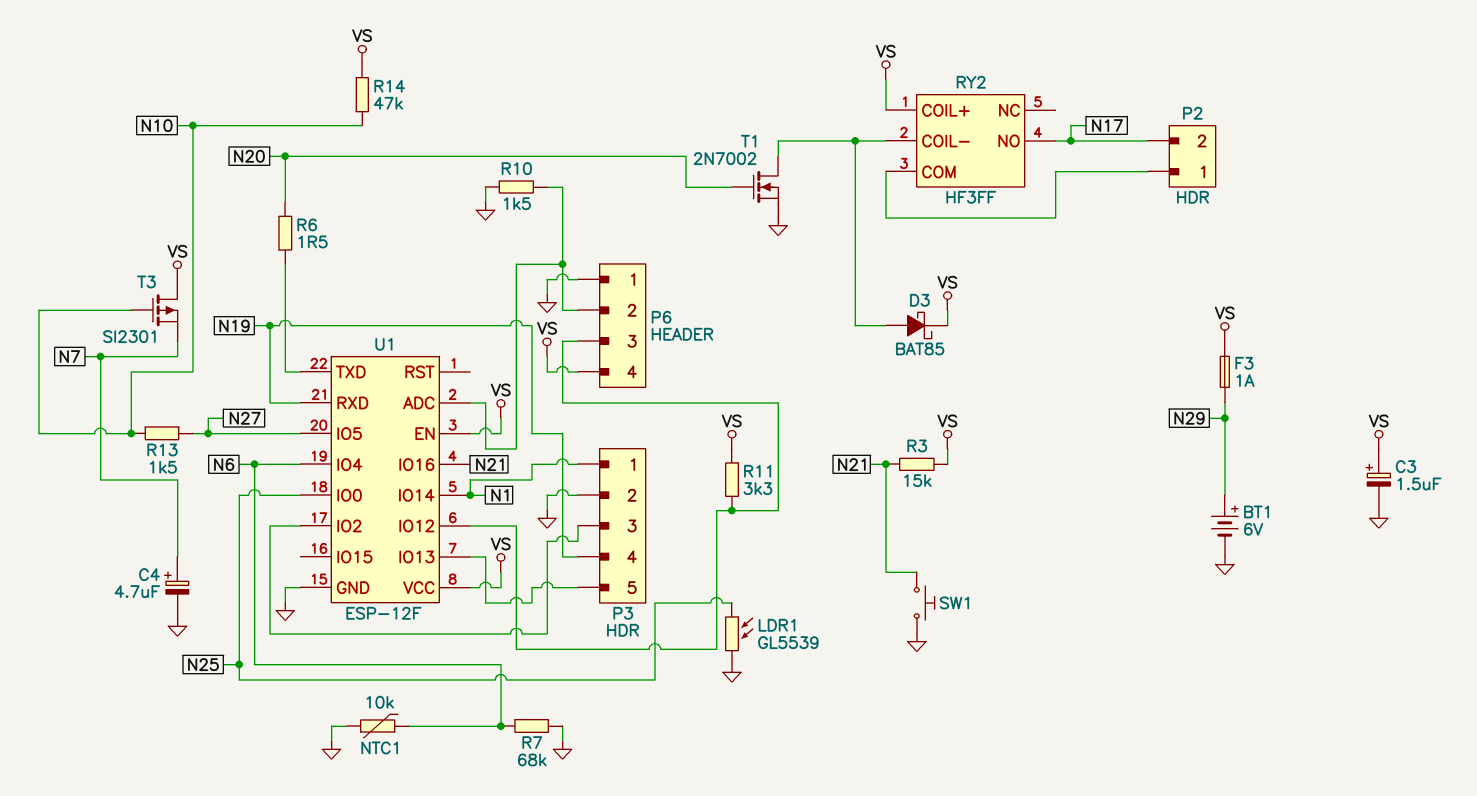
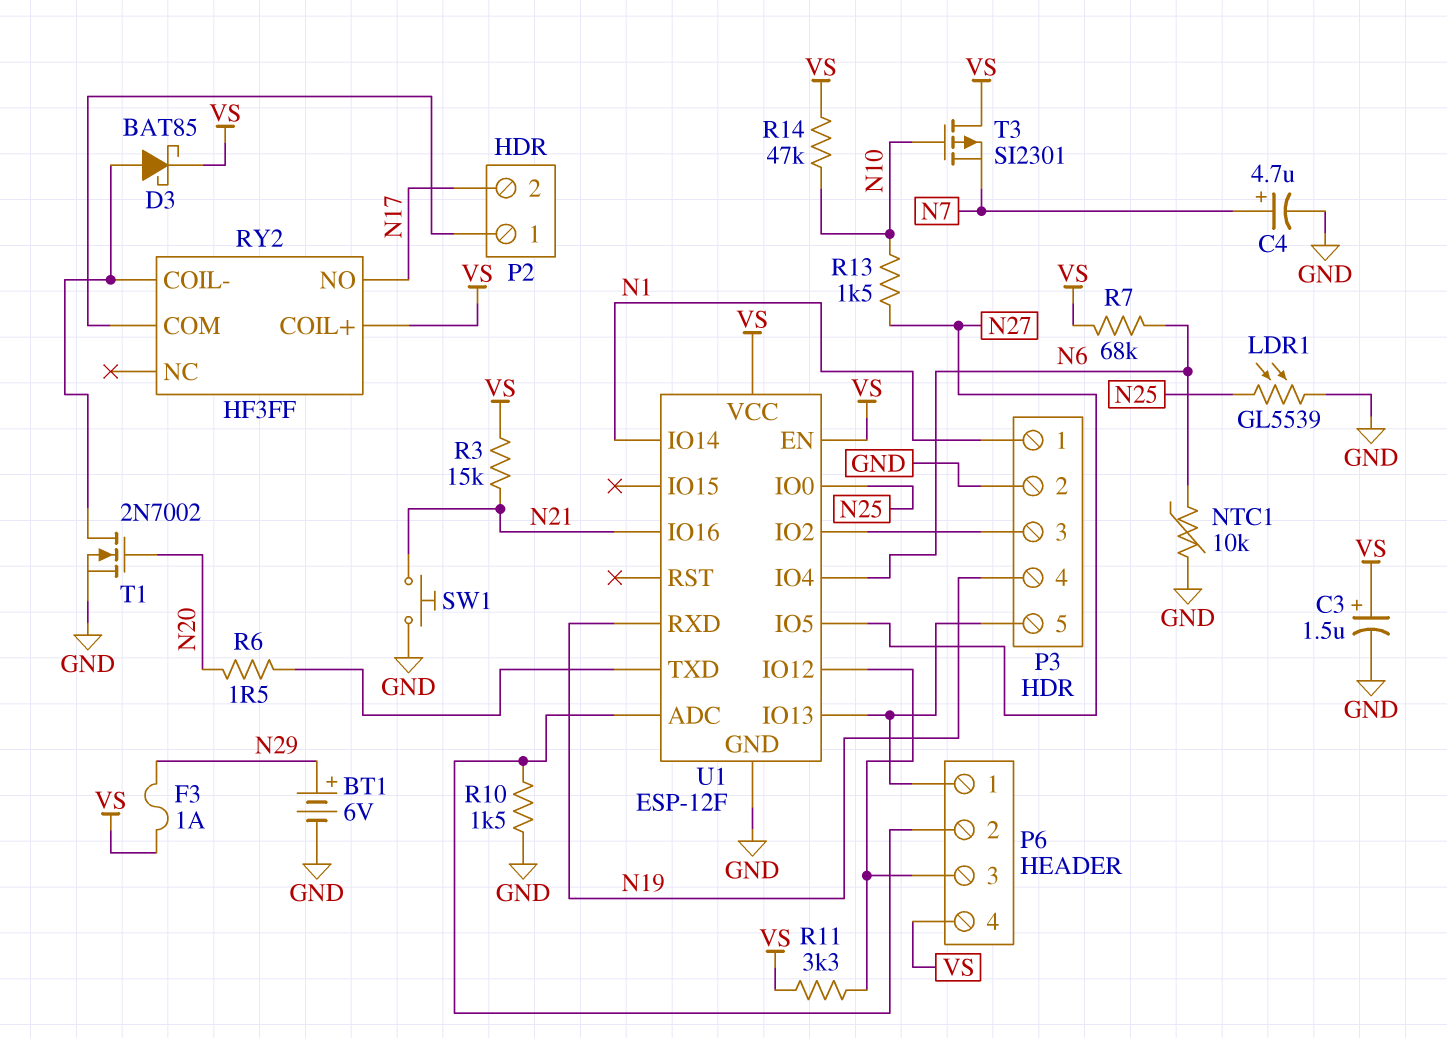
P6 pin 1: GND -> P3/5
R7: 68k (GND, N6) -> 68k (N6, VS)

